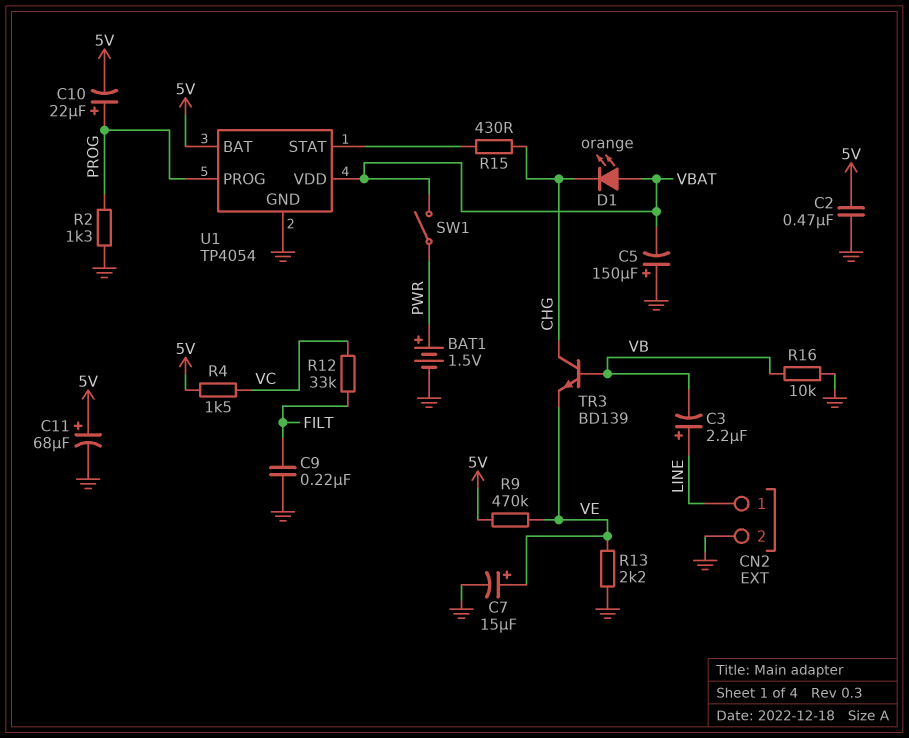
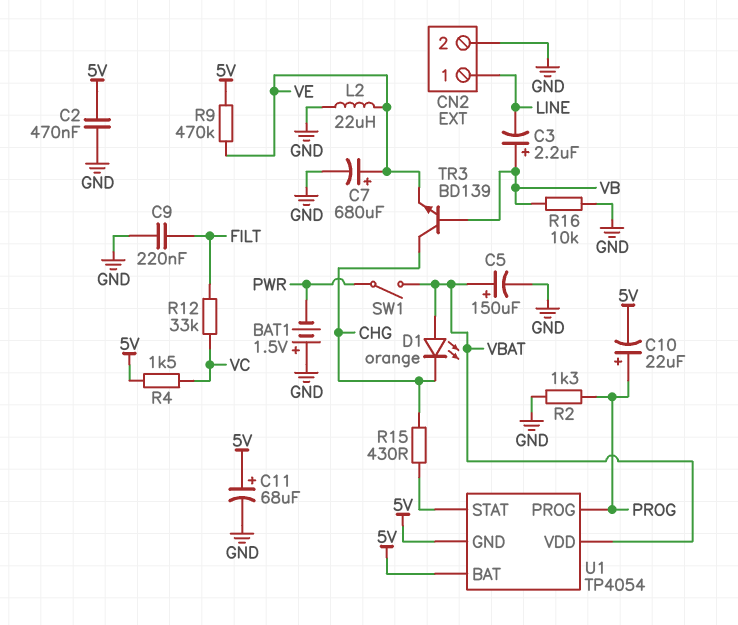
BAT1: 1.5V (plus PWR, minus GND) -> 1.5V (plus GND, minus PWR)
C3: 2.2uF (plus LINE, minus VB) -> 2.2uF (plus VB, minus LINE)
C5: 150uF (plus GND, minus VBAT) -> 150uF (plus VBAT, minus GND)
C7: 15uF (plus VE, minus GND) -> 680uF (plus VE, minus GND)
L2: none -> 22uH (GND, VE)
R13: 2.2k (GND, VE) -> none
U1 pin GND: GND -> 5V

